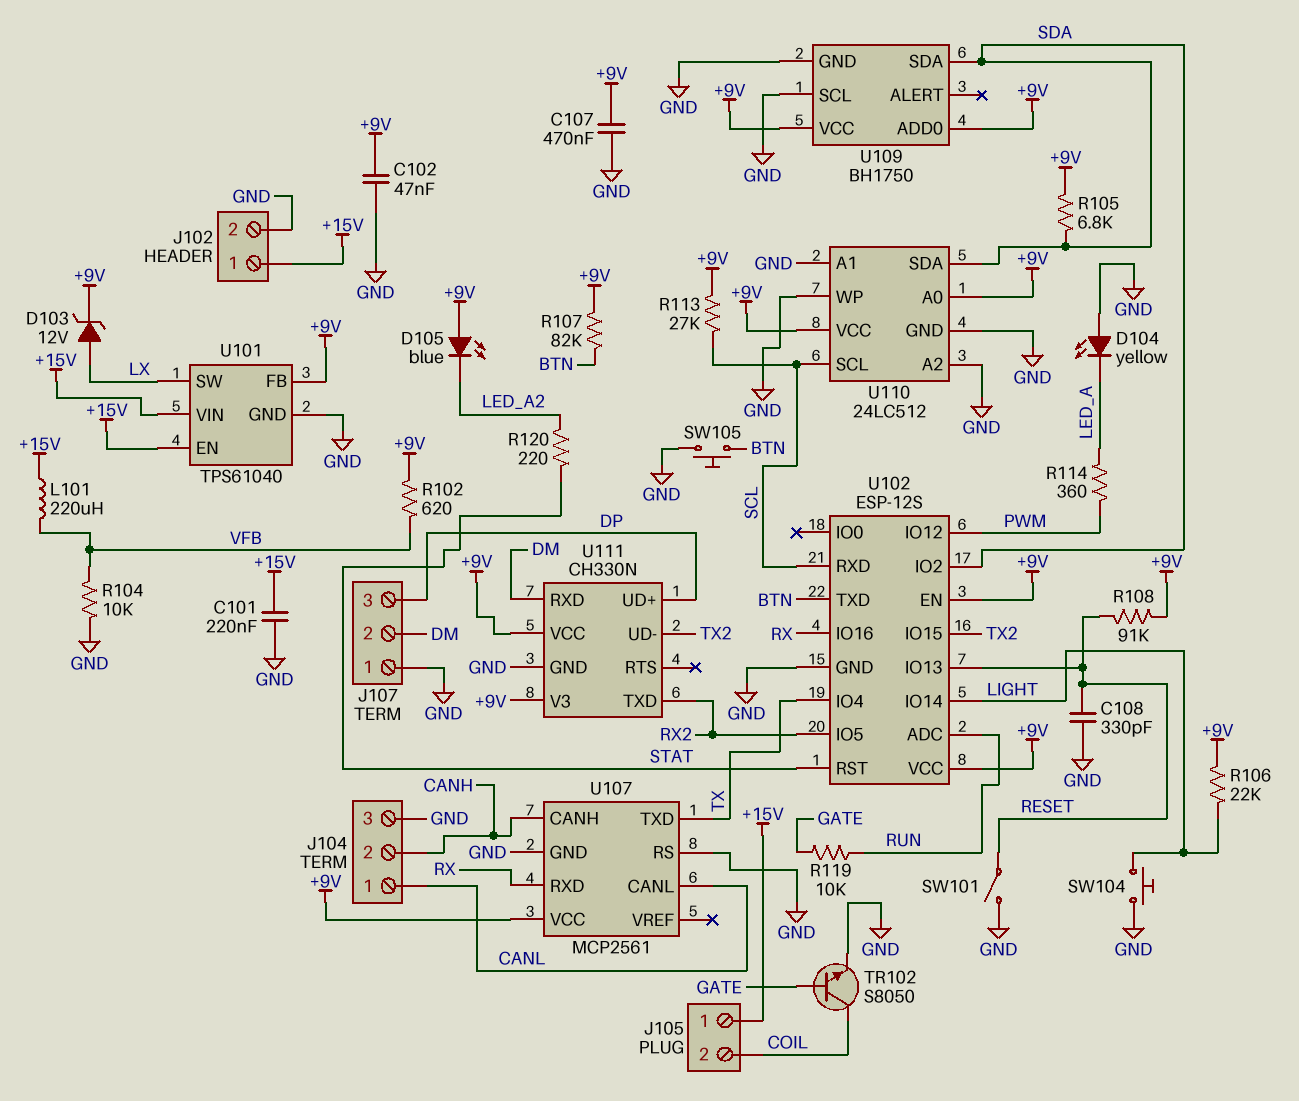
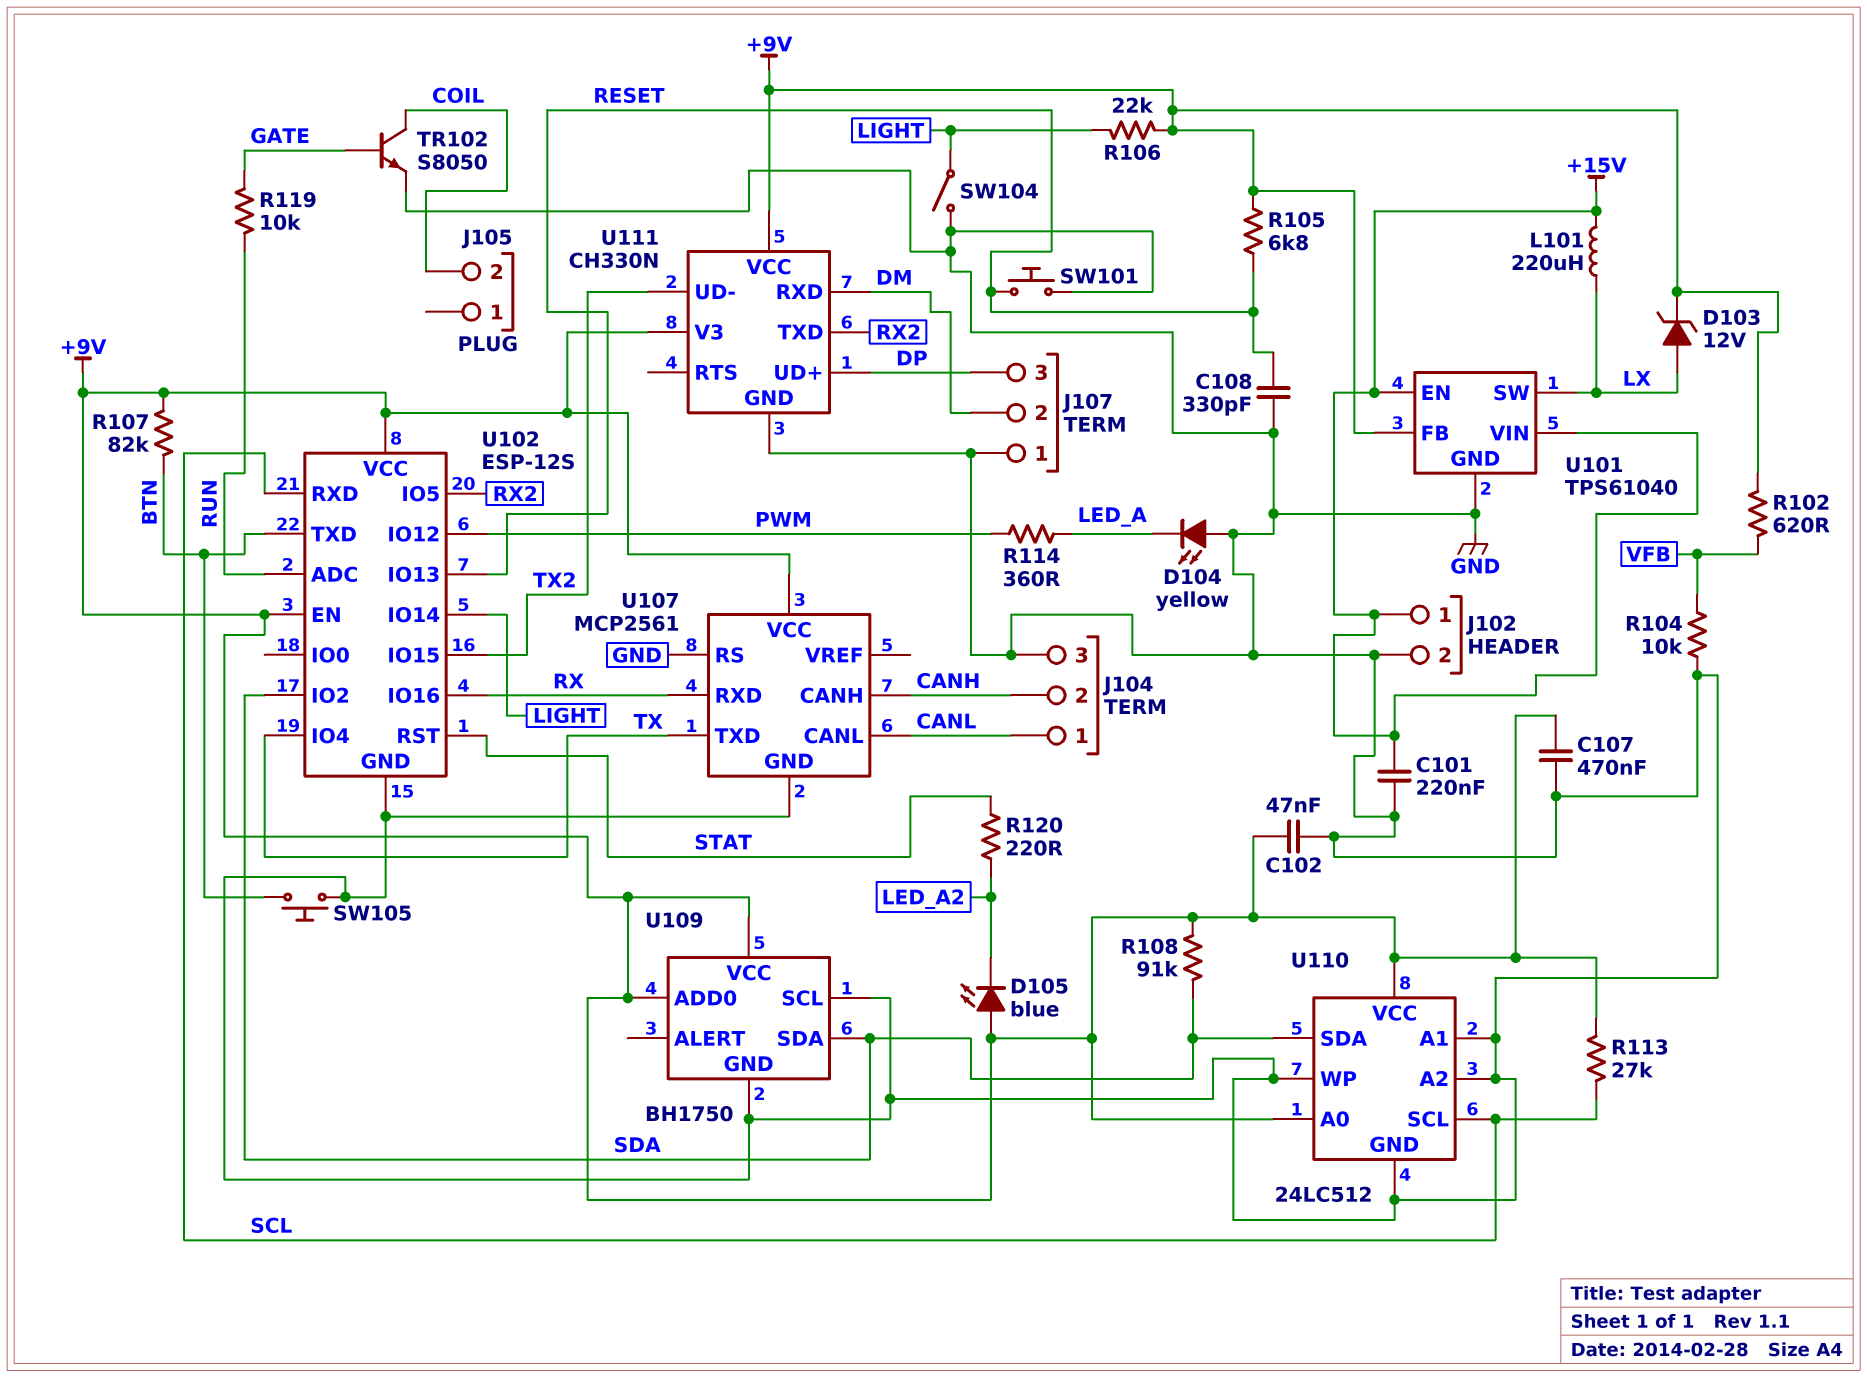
J105 pin 1: +15V -> none
L101: 220uH (+15V, VFB) -> 220uH (+15V, LX)
R105: 6.8k (+9V, SDA) -> 6.8k (+9V, RESET)
R108: 91k (+9V, RESET) -> 91k (+9V, SDA)
SW101: switch (GND, RESET) -> button (GND, RESET)
SW104: button (GND, LIGHT) -> switch (GND, LIGHT)

